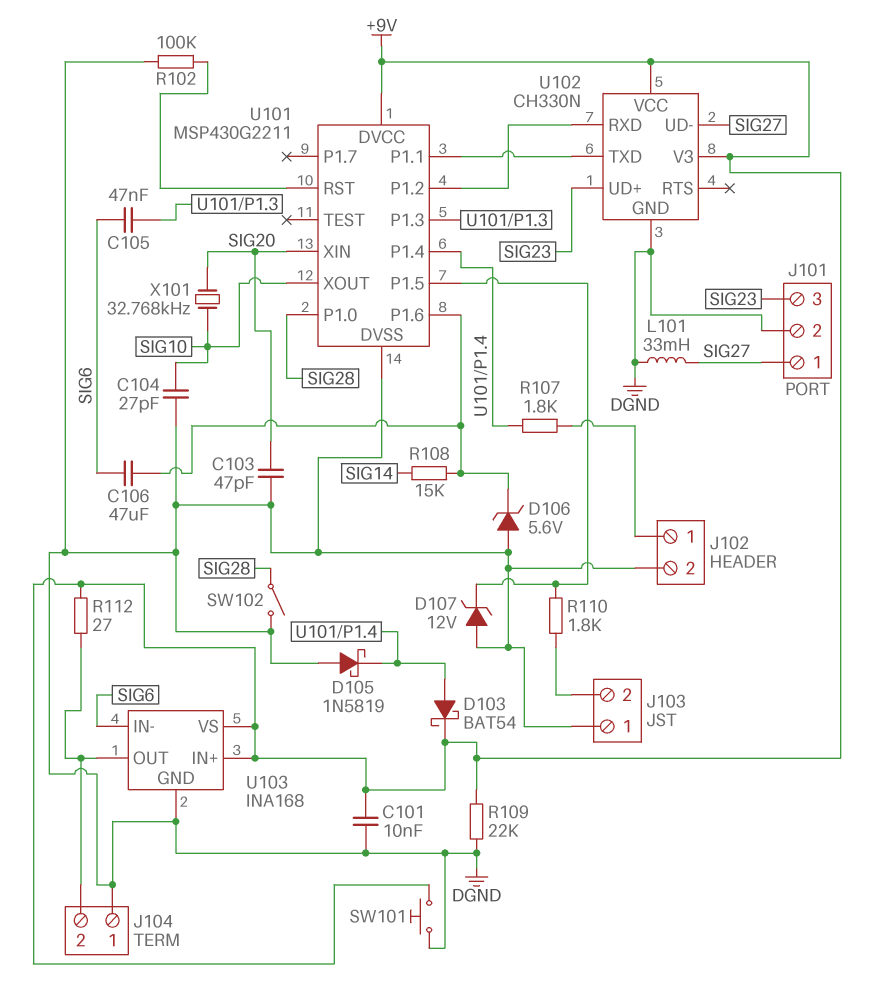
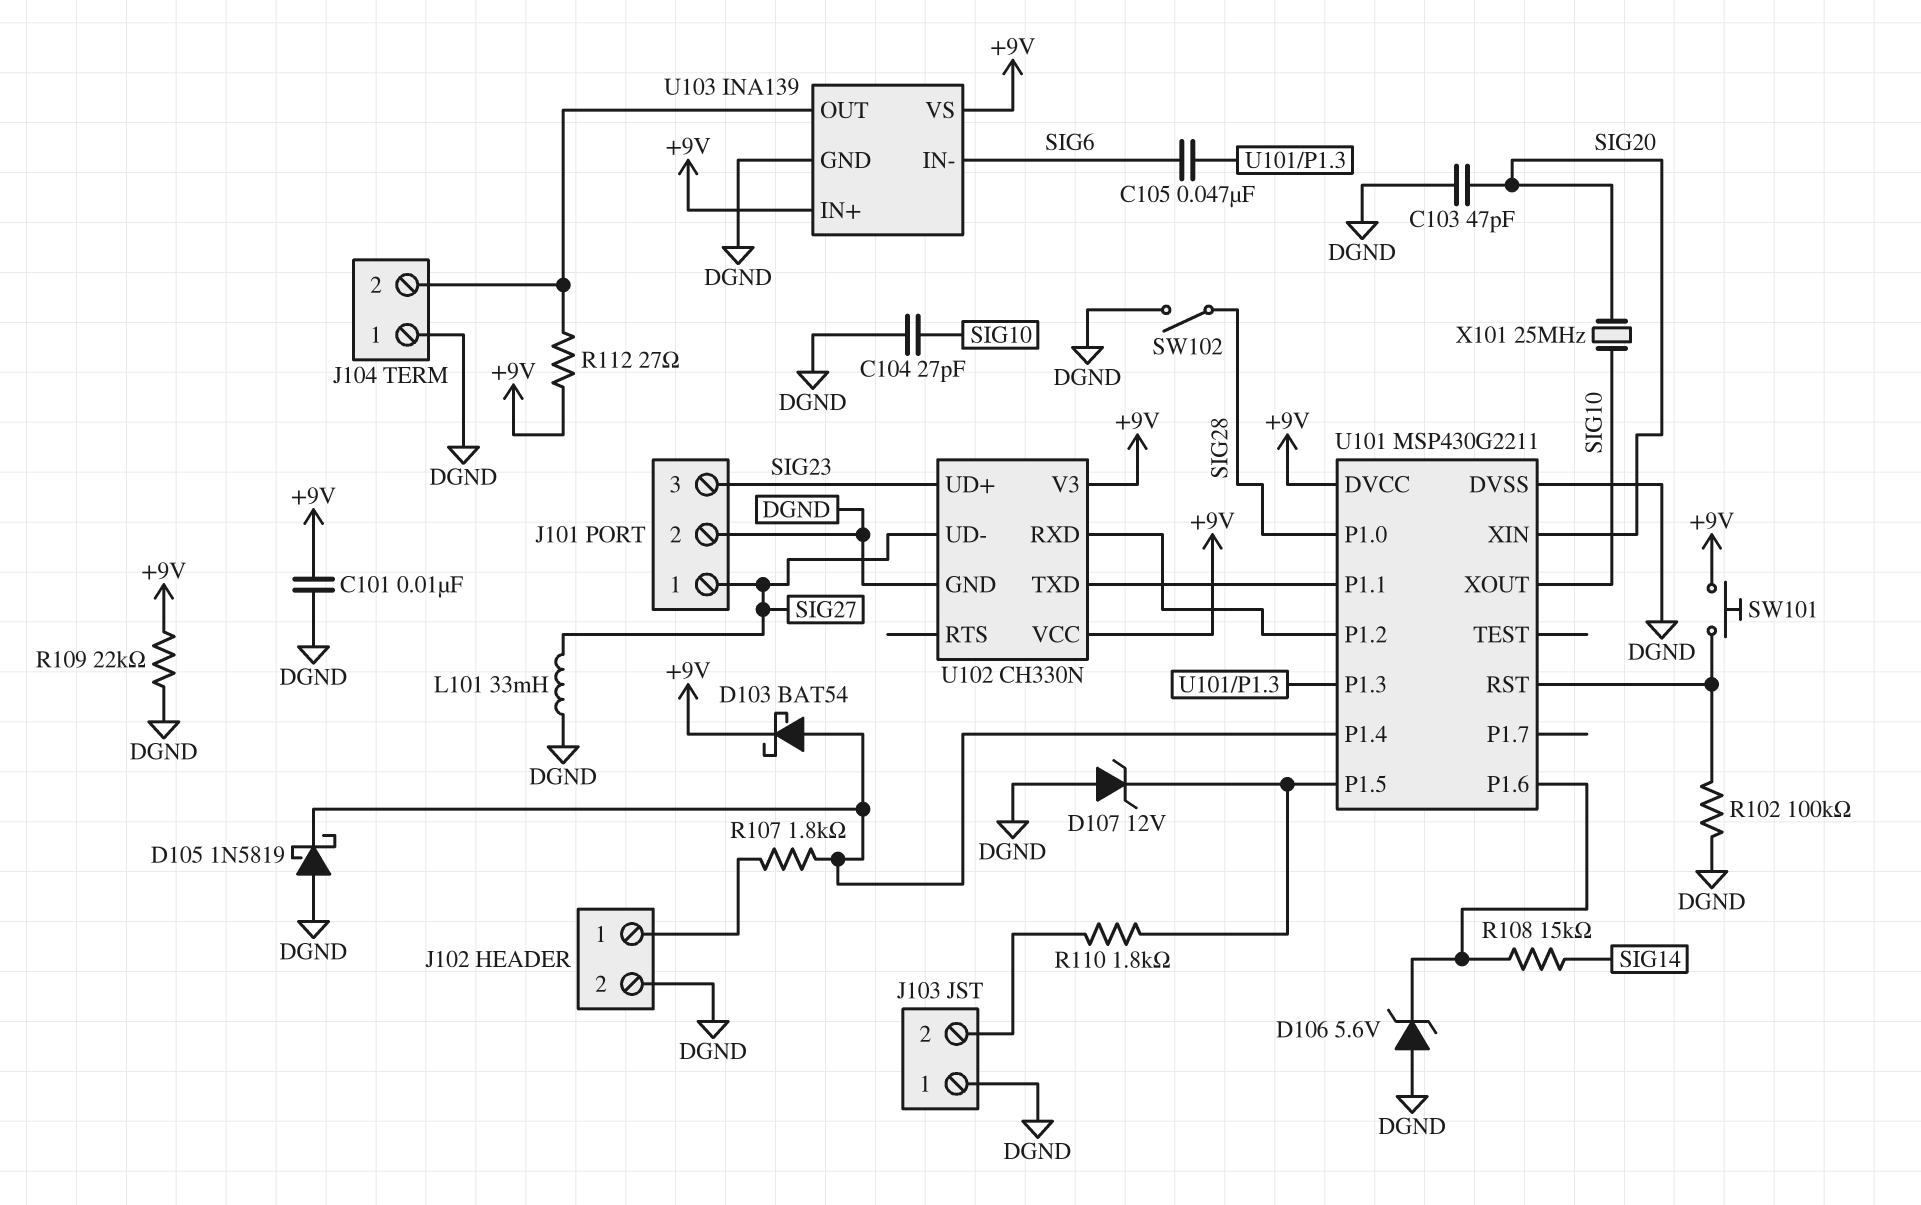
C106: 47uF (SIG6, U101/P1.6) -> none
SW101: button (+9V, DGND) -> button (+9V, U101/RST)
U103: INA168 -> INA139
X101: 32.768kHz (SIG10, SIG20) -> 25MHz (SIG10, SIG20)

